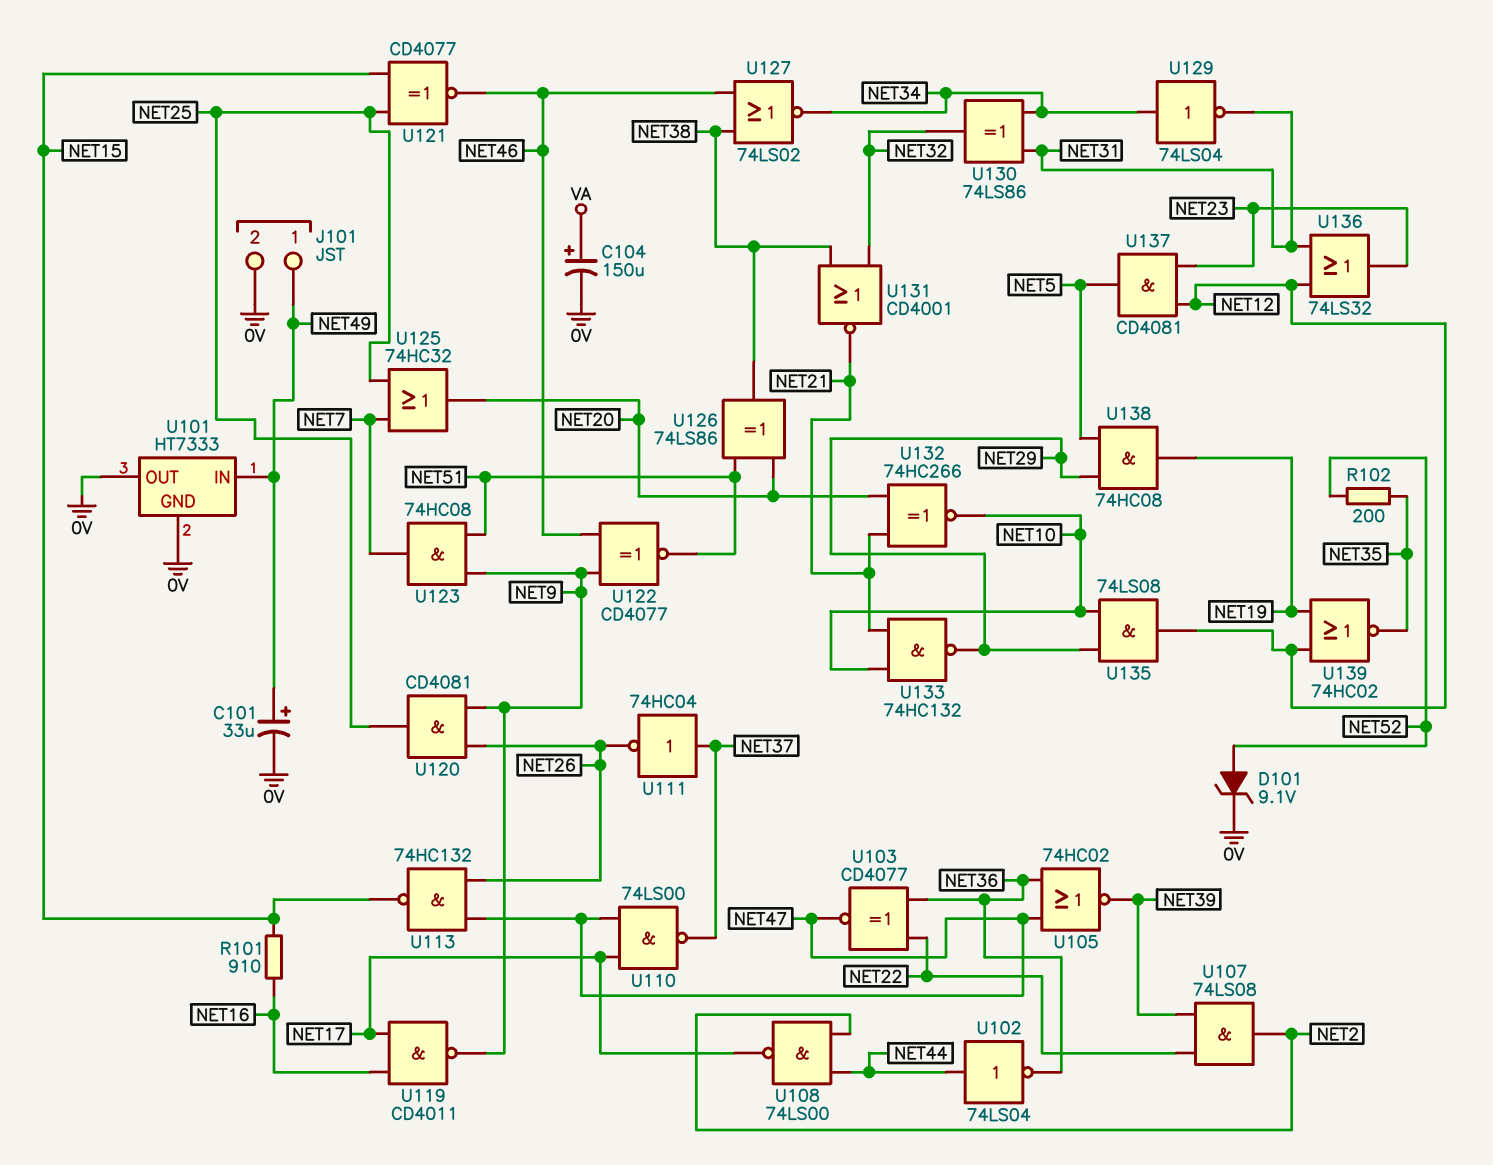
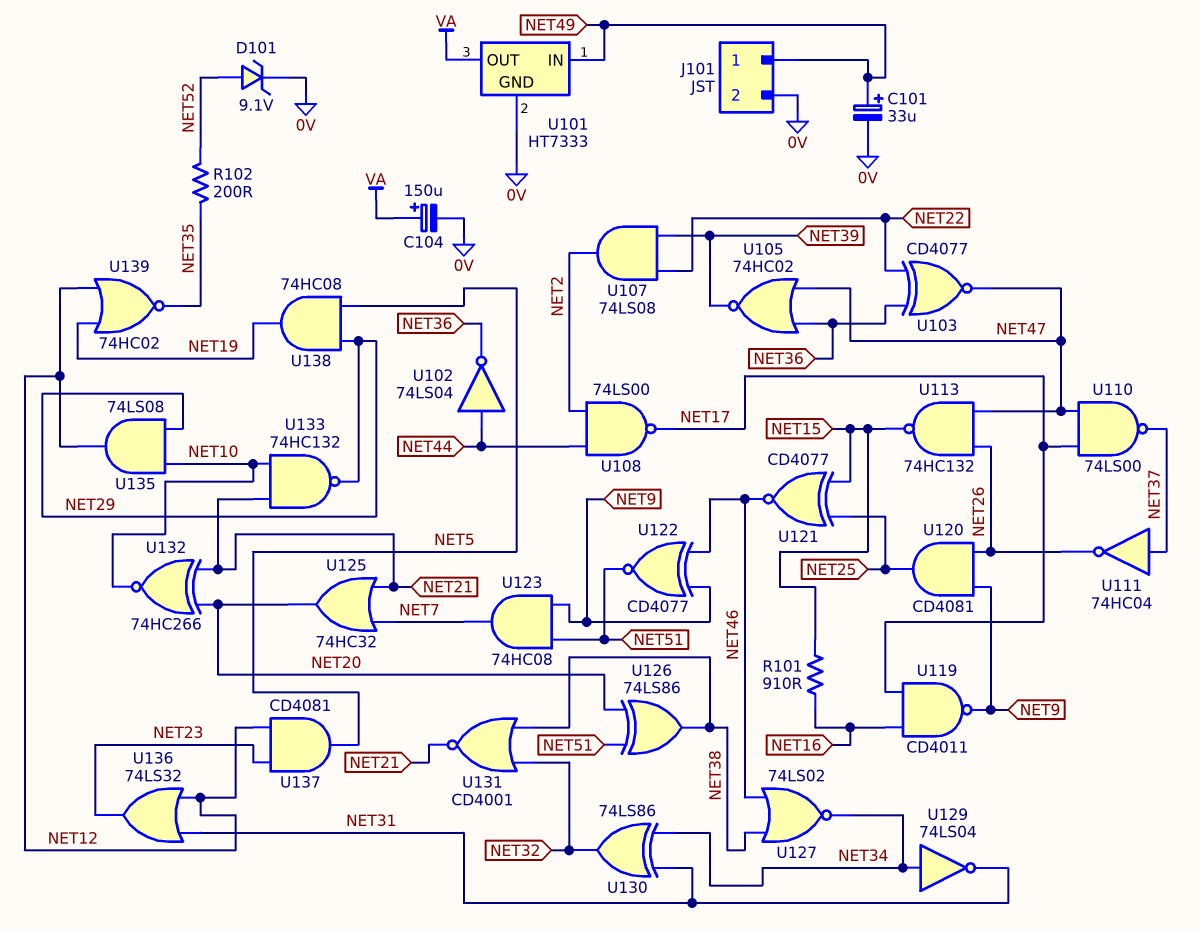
U101 pin OUT: 0V -> VA
U125: OR 74HC32 (in NET7, in NET25, out NET20) -> OR 74HC32 (in NET7, in NET21, out NET20)

